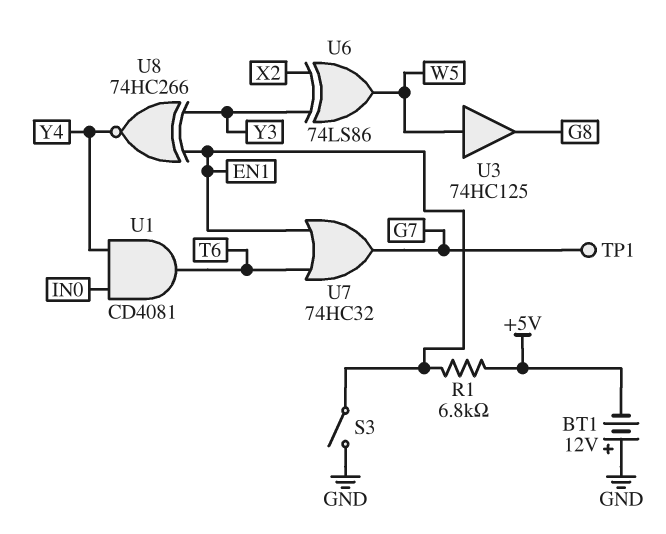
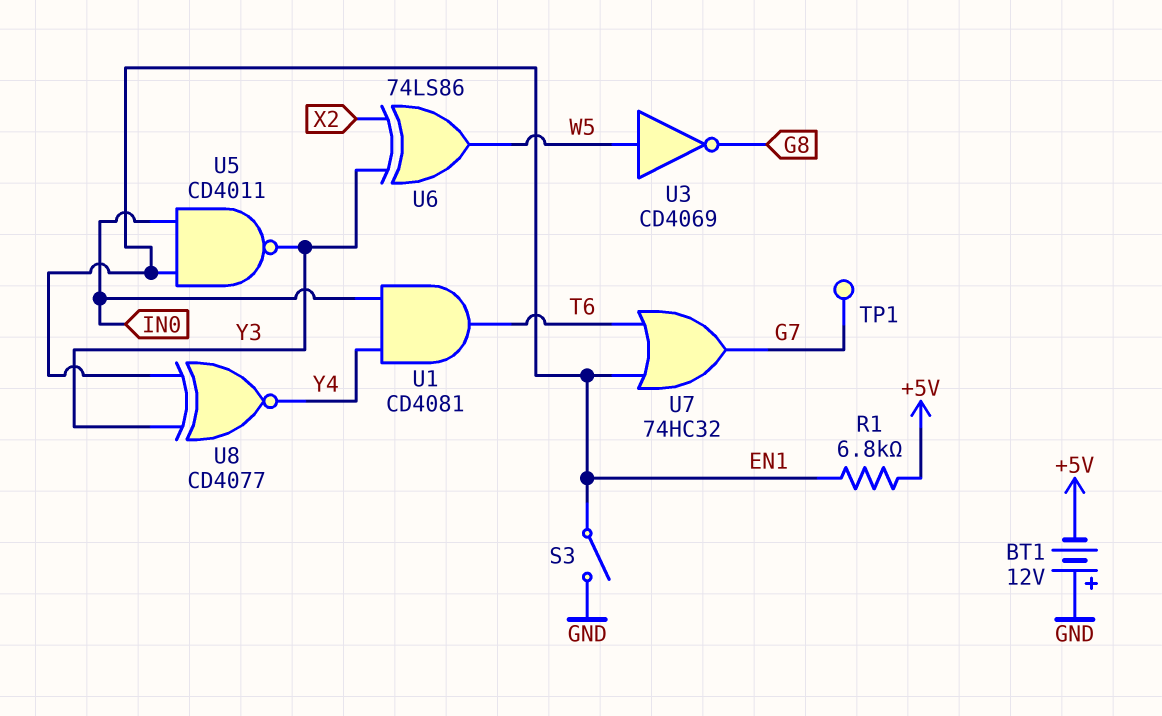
U3: buffer 74HC125 (in W5, out G8) -> NOT CD4069 (in W5, out G8)
U5: none -> NAND CD4011 (in EN1, in IN0, out Y3)
U8: XNOR 74HC266 (in EN1, in Y3, out Y4) -> XNOR CD4077 (in EN1, in Y3, out Y4)

